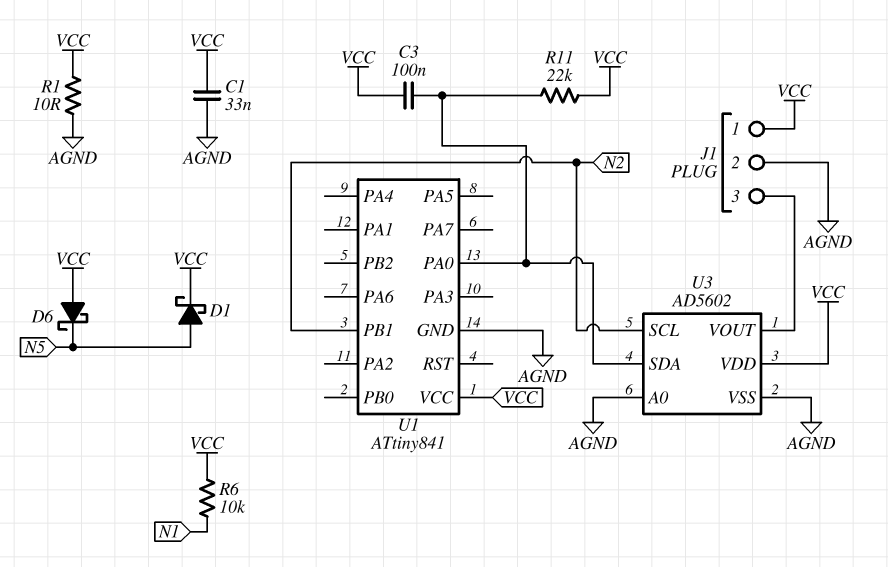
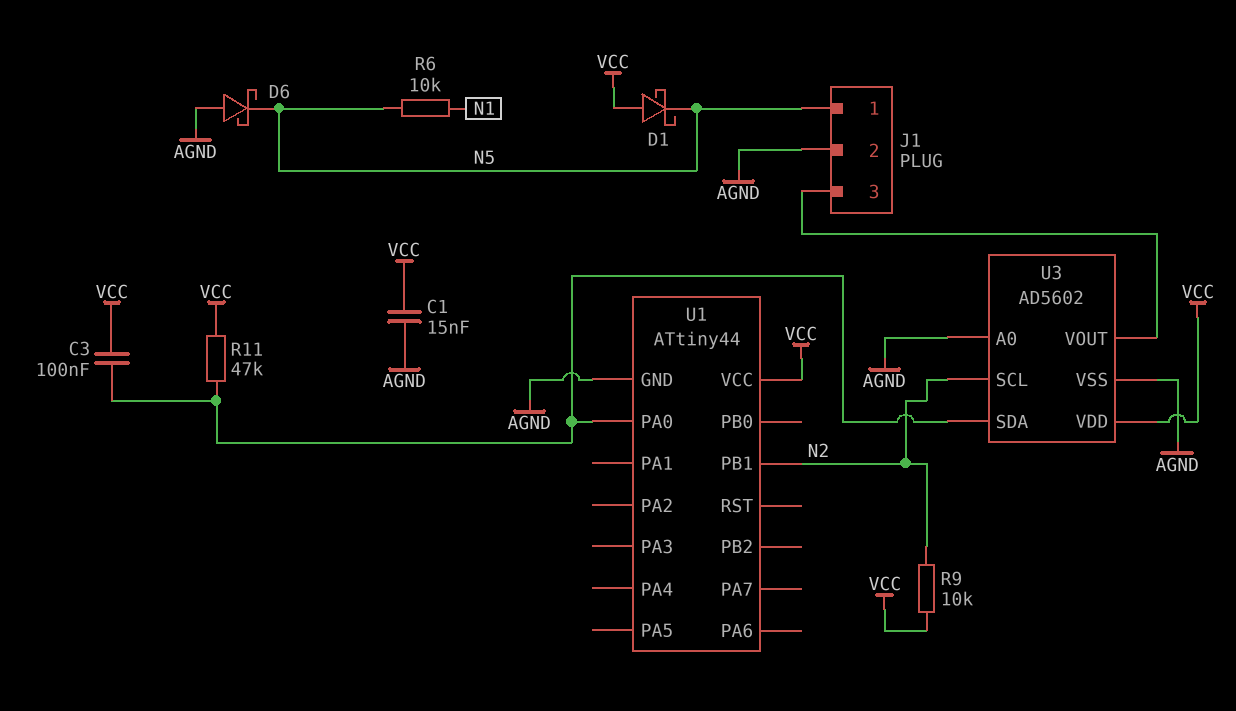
C1: 33nF (AGND, VCC) -> 15nF (AGND, VCC)
D1: schottky (A N5, K VCC) -> schottky (A VCC, K N5)
D6: schottky (A VCC, K N5) -> schottky (A AGND, K N5)
J1 pin 1: VCC -> N5
R1: 10 (AGND, VCC) -> none
R6: 10k (N1, VCC) -> 10k (N1, N5)
R9: none -> 10k (N2, VCC)
R11: 22k (U1/PA0, VCC) -> 47k (U1/PA0, VCC)
U1: ATtiny841 -> ATtiny44

